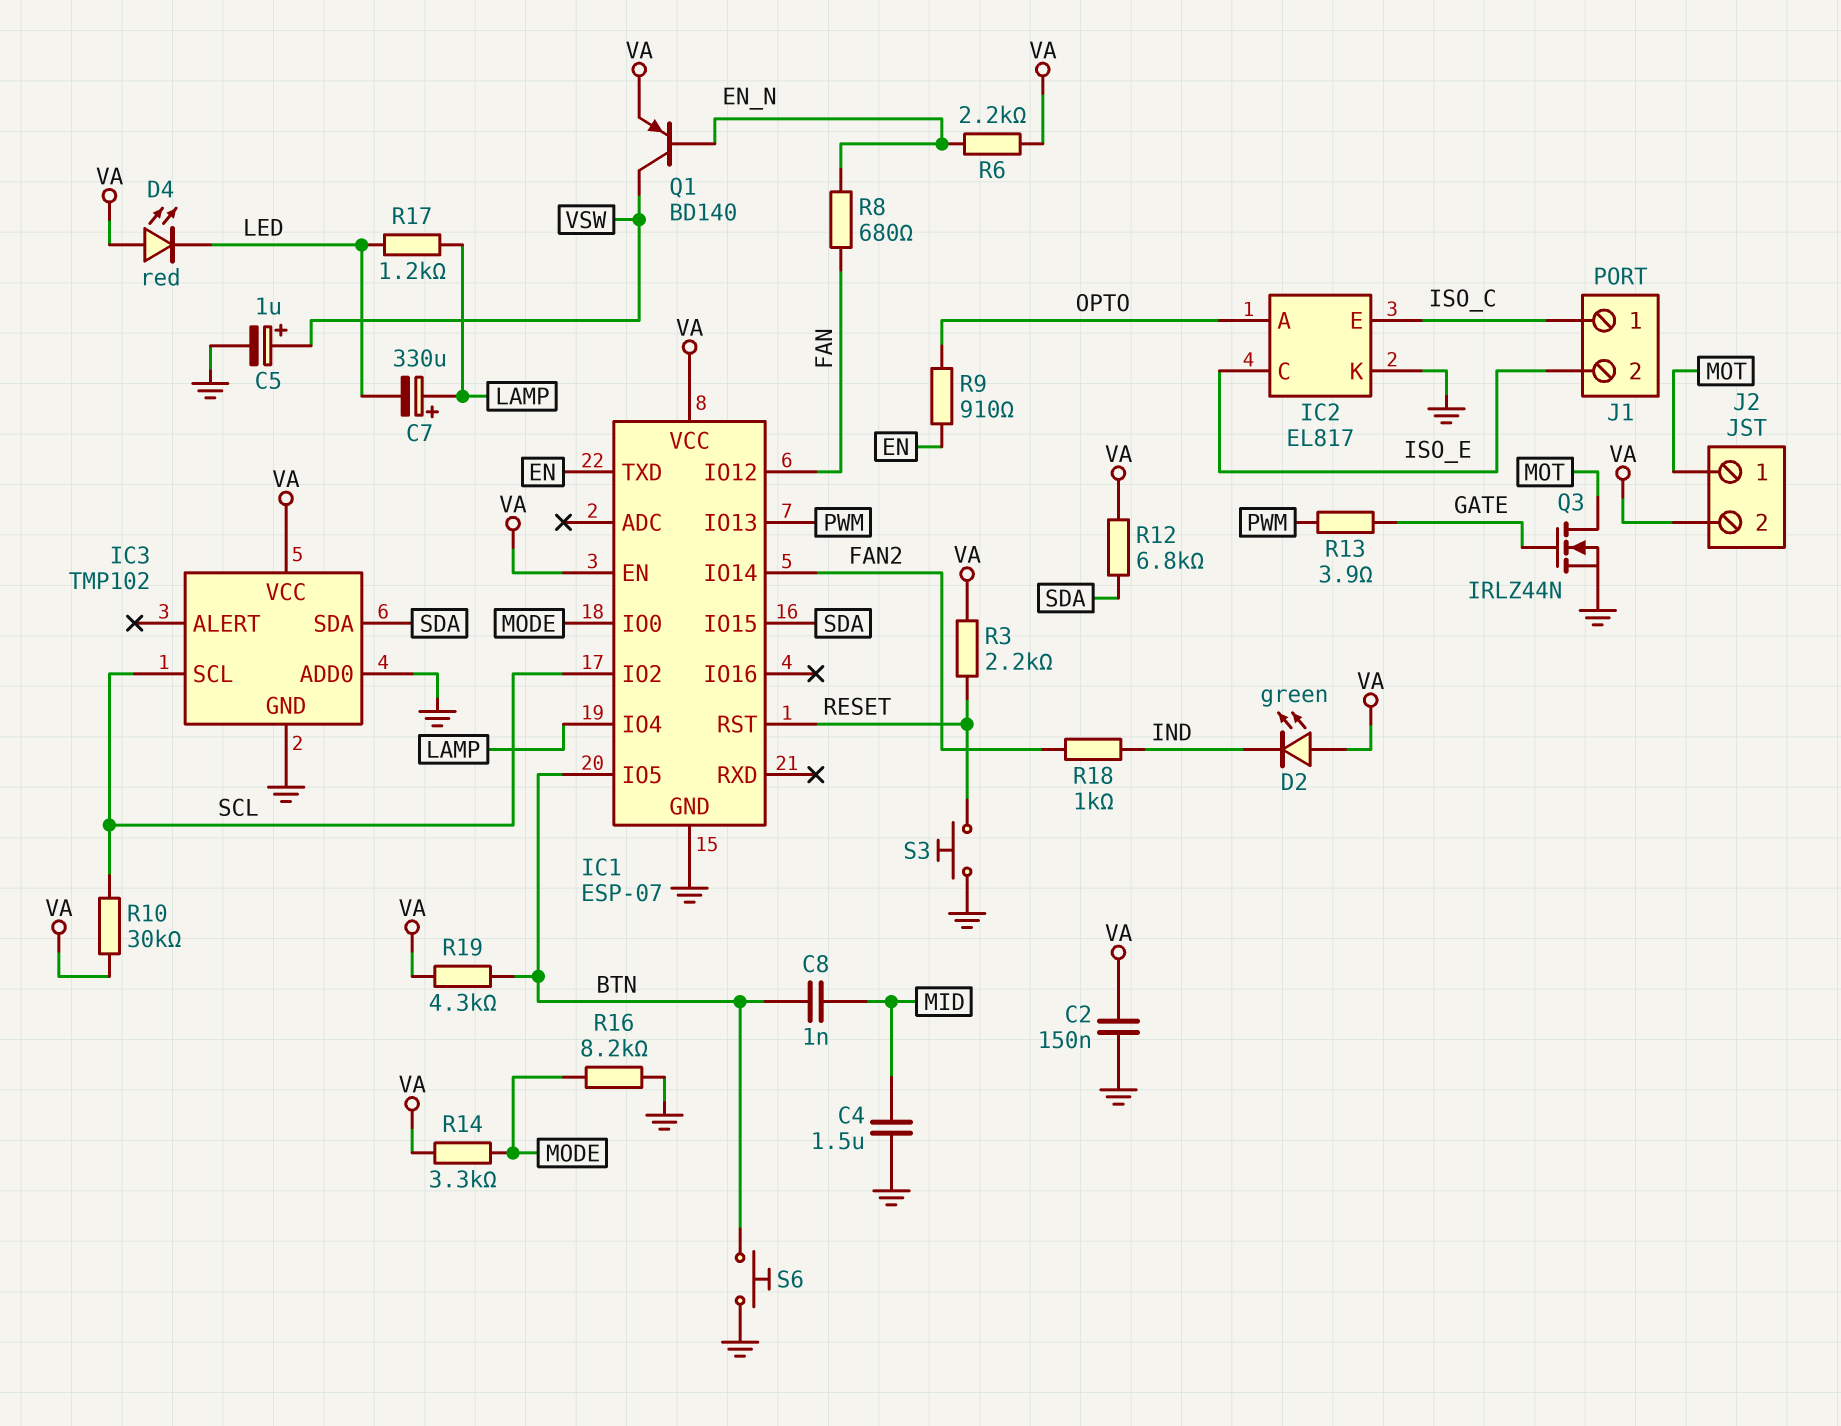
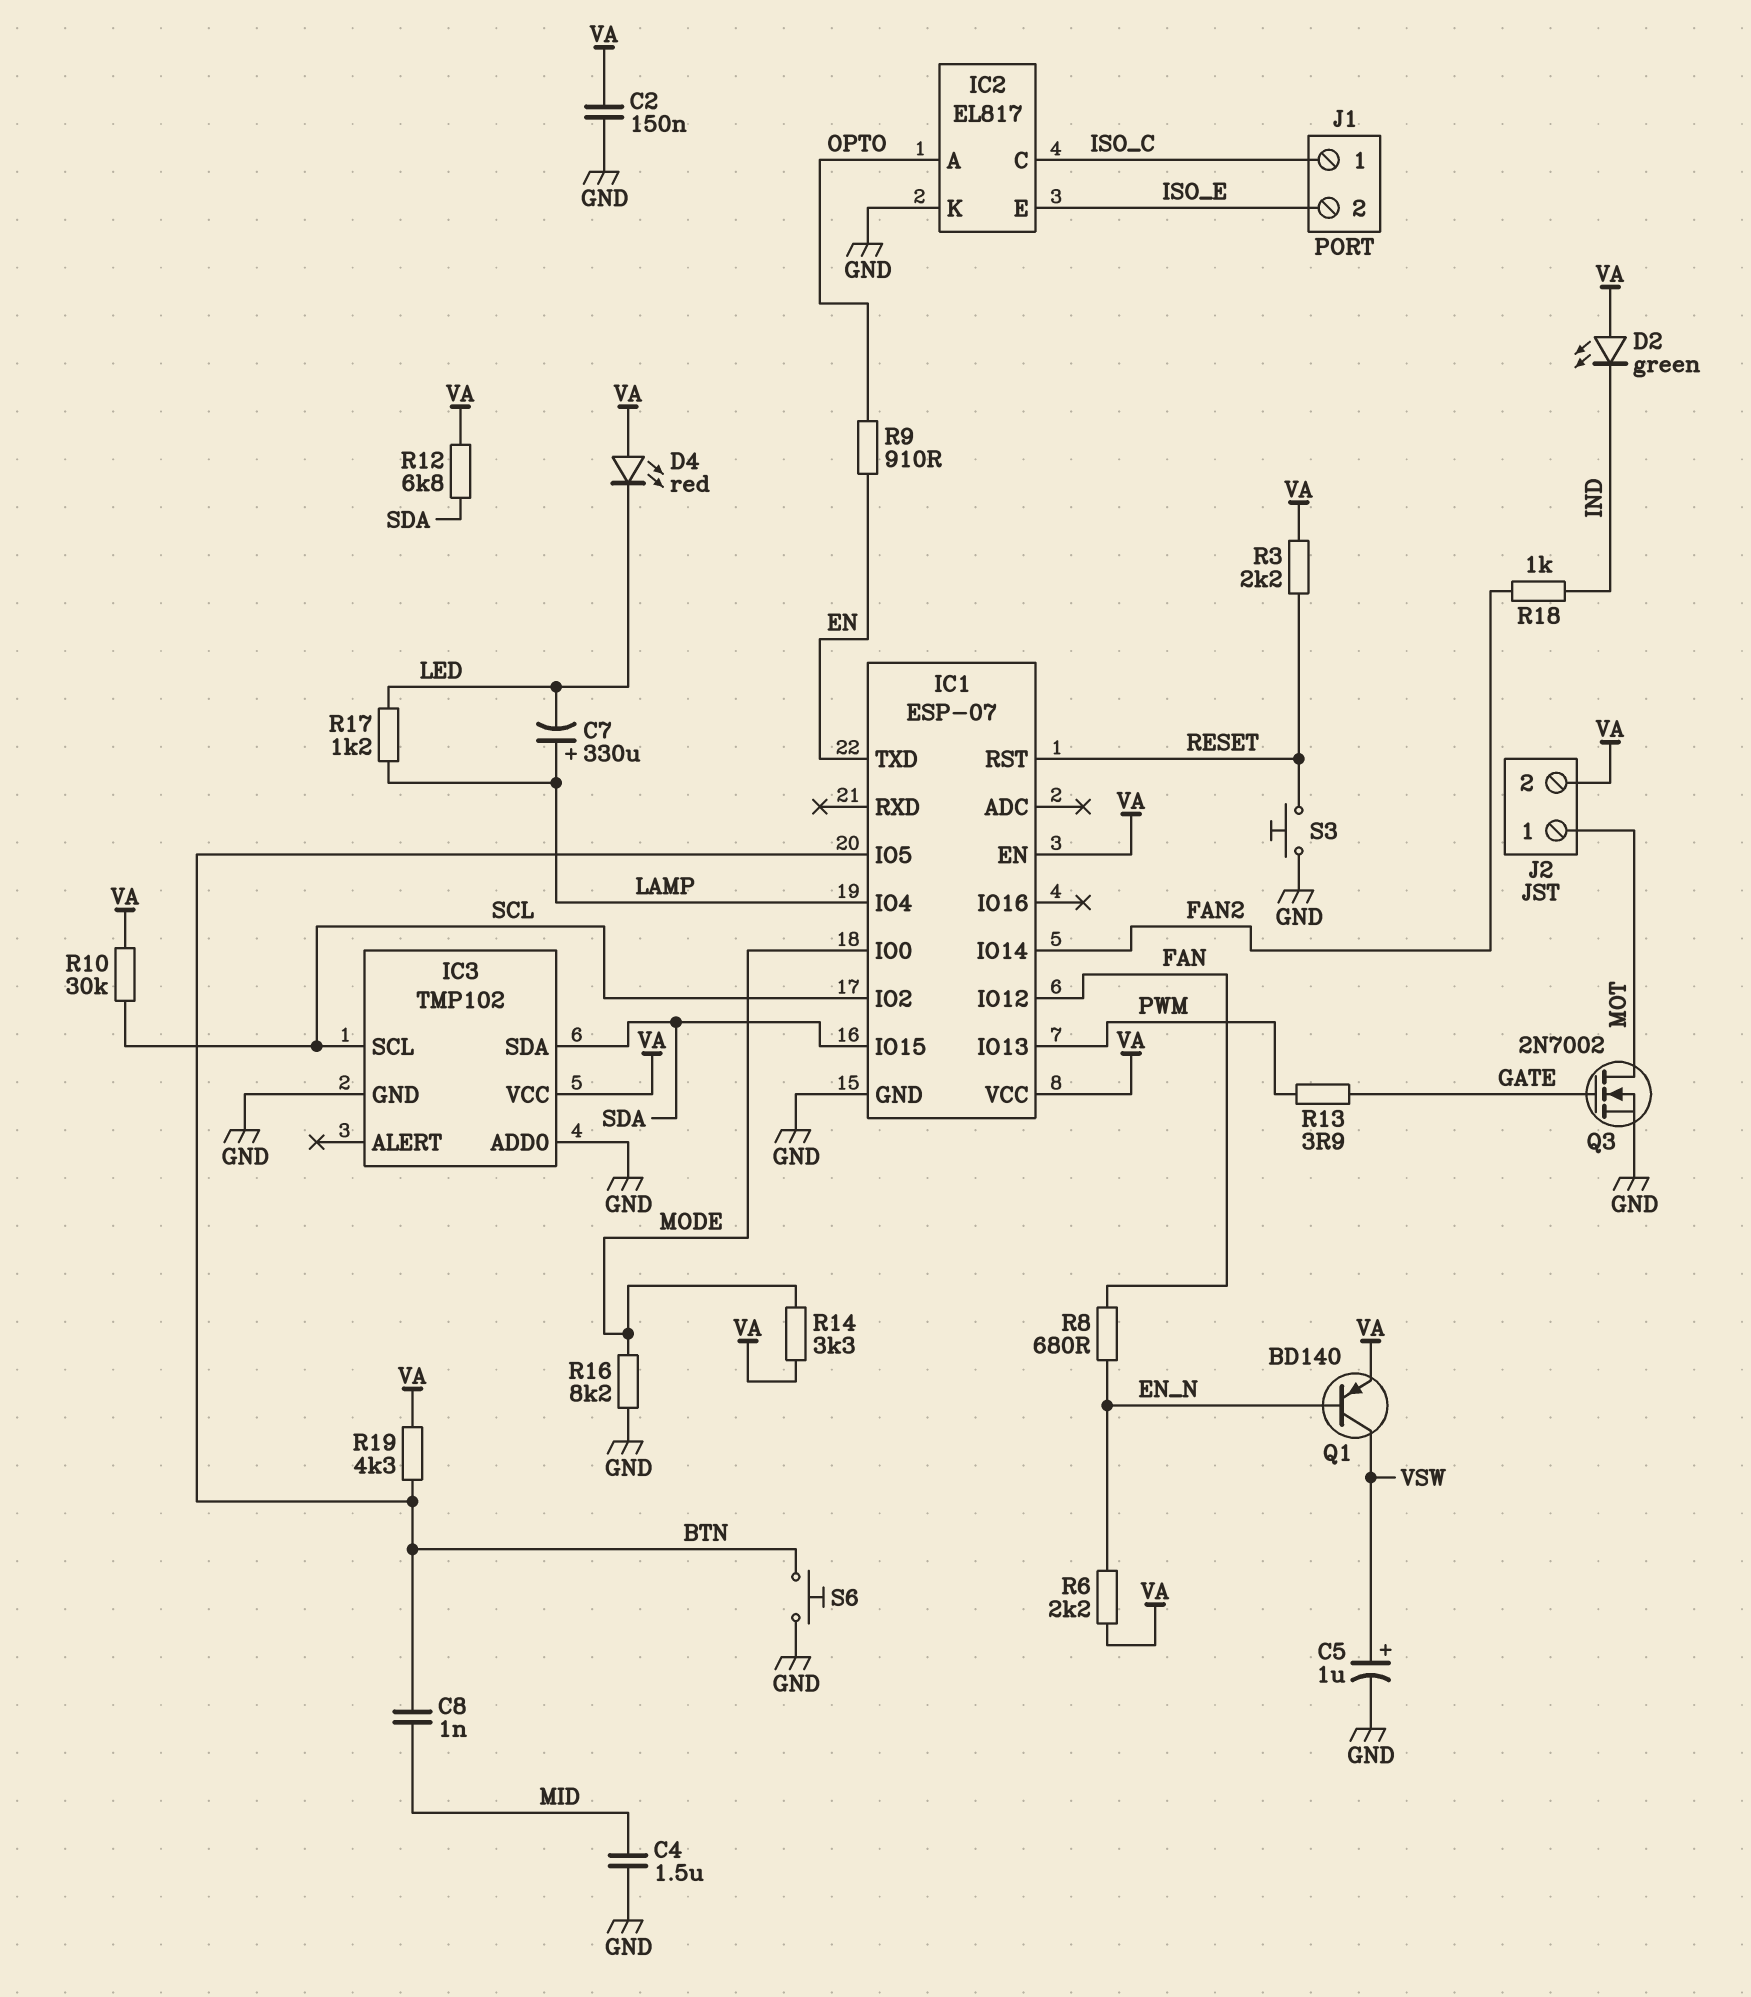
IC2 pin C: ISO_E -> ISO_C
IC2 pin E: ISO_C -> ISO_E
Q3: NMOS IRLZ44N (G GATE, D MOT, S GND) -> NMOS 2N7002 (G GATE, D MOT, S GND)

